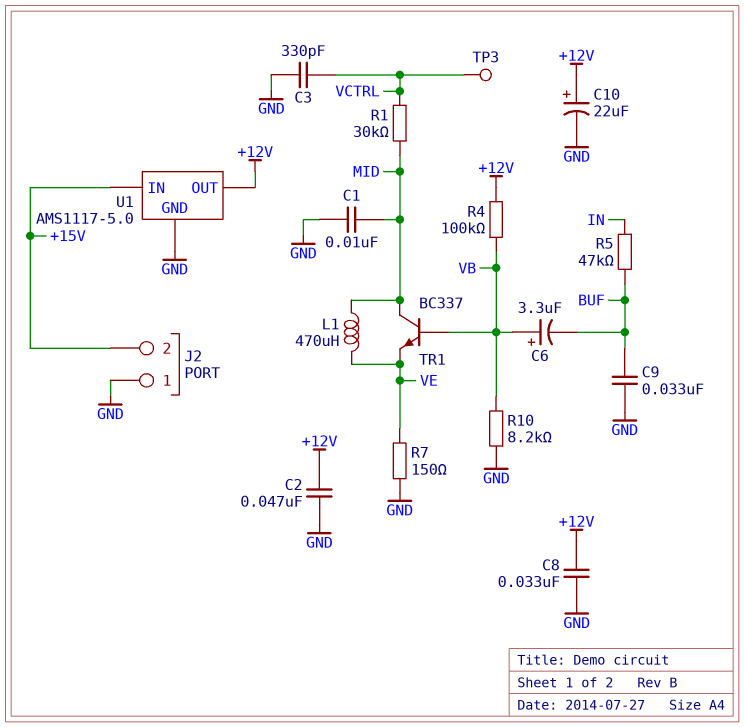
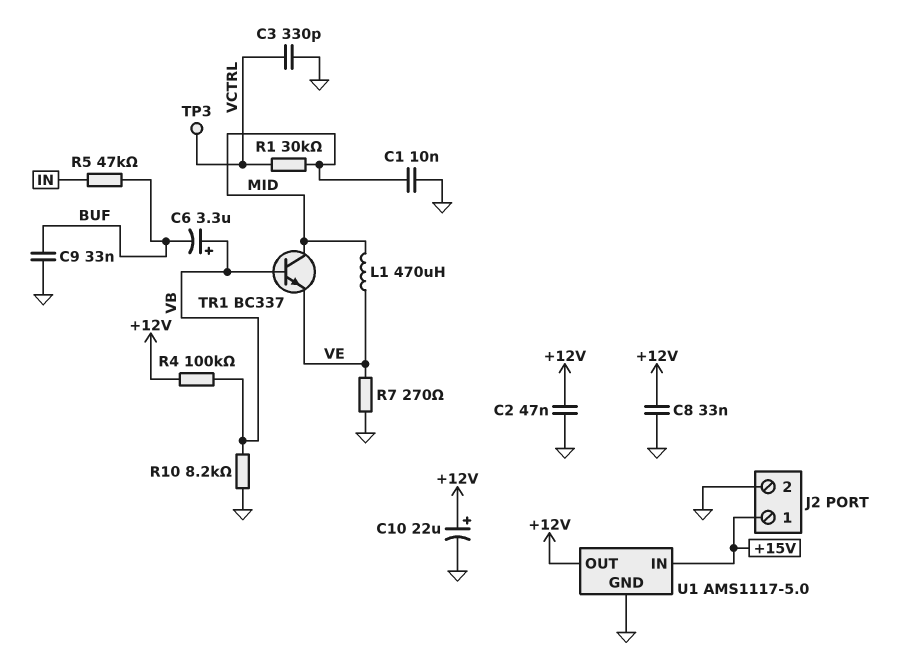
J2 pin 1: GND -> +15V
J2 pin 2: +15V -> GND
R7: 150 (GND, VE) -> 270 (GND, VE)

